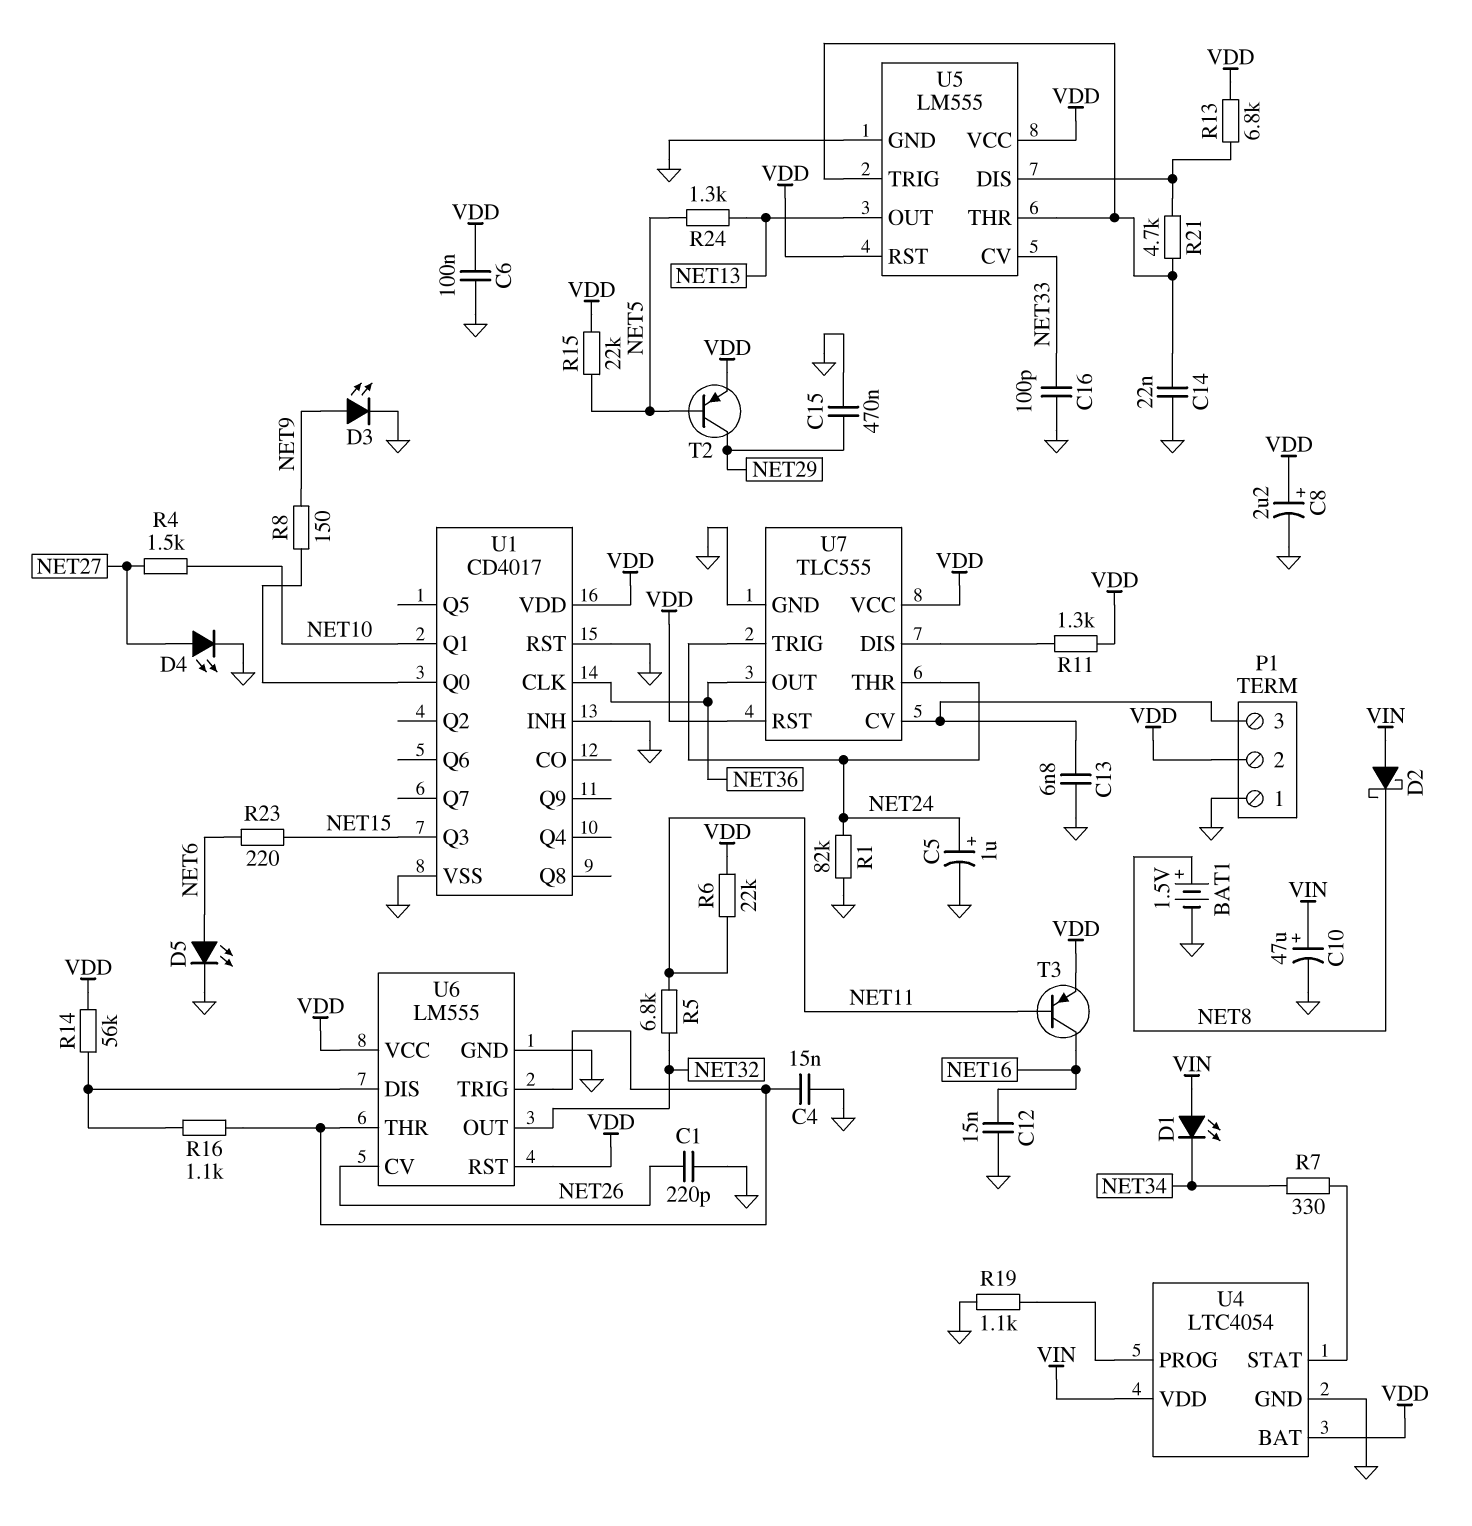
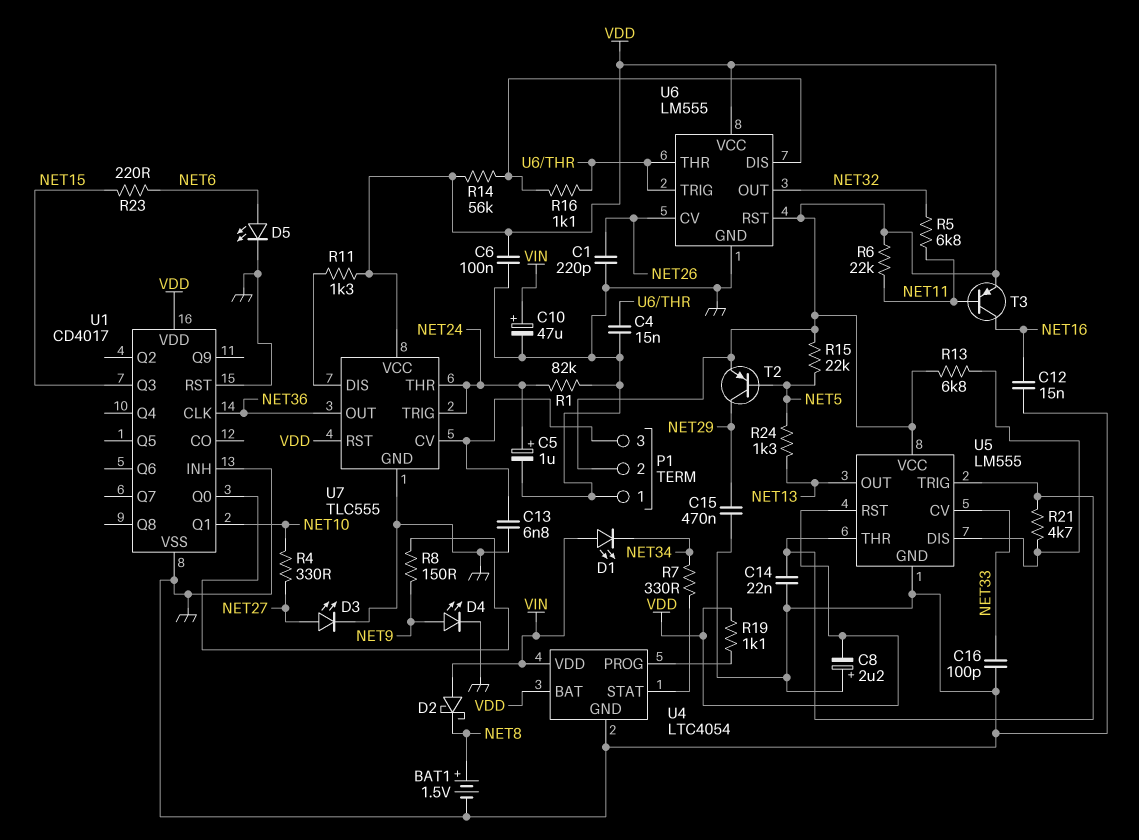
C8: 2.2uF (plus VDD, minus GND) -> 2.2uF (plus GND, minus VDD)
D3: LED (A NET9, K GND) -> LED (A NET27, K GND)
D4: LED (A NET27, K GND) -> LED (A NET9, K GND)
R4: 1.5k (NET10, NET27) -> 330 (NET10, NET27)
R19: 1.1k (GND, U4/PROG) -> 1.1k (U4/PROG, VDD)

